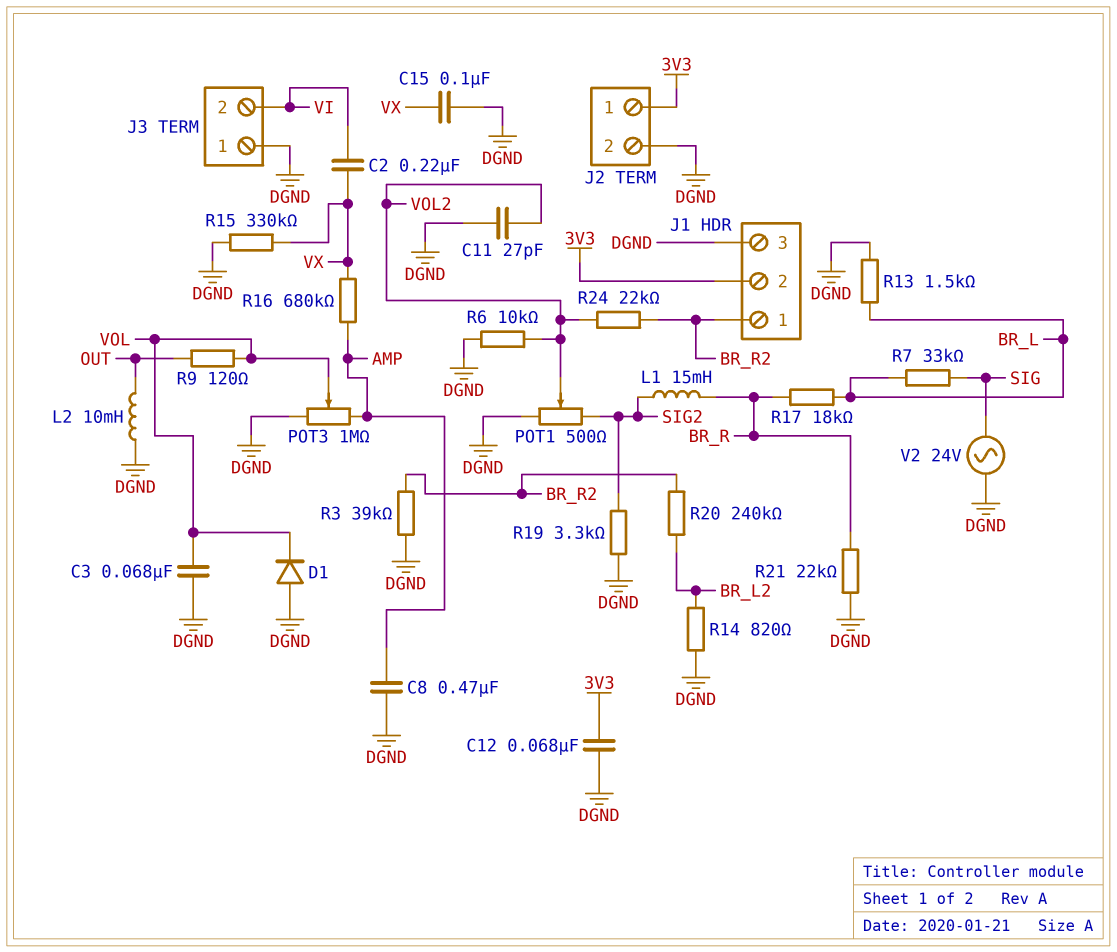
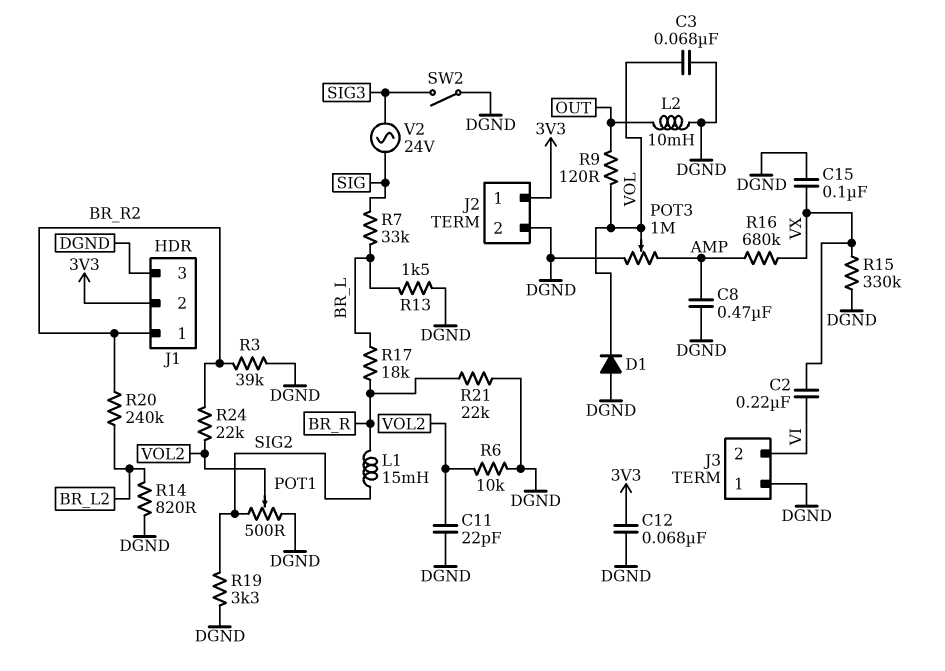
C11: 27pF (DGND, VOL2) -> 22pF (DGND, VOL2)
SW2: none -> switch (DGND, SIG3)
V2: AC 24V (DGND, SIG) -> AC 24V (SIG, SIG3)

